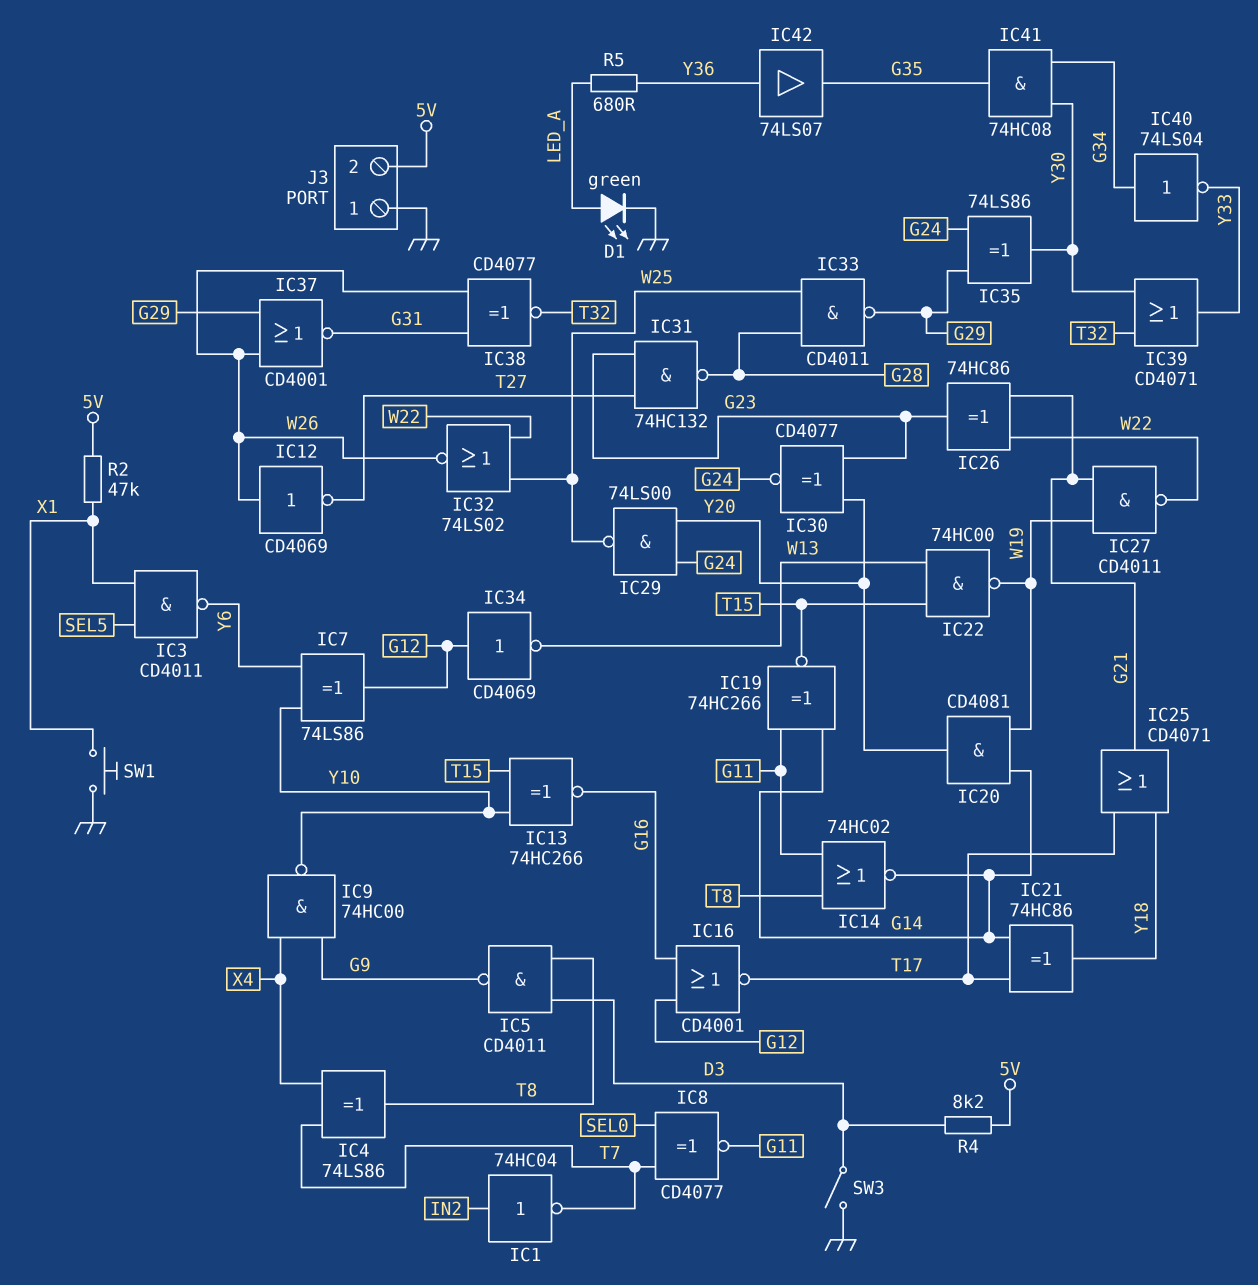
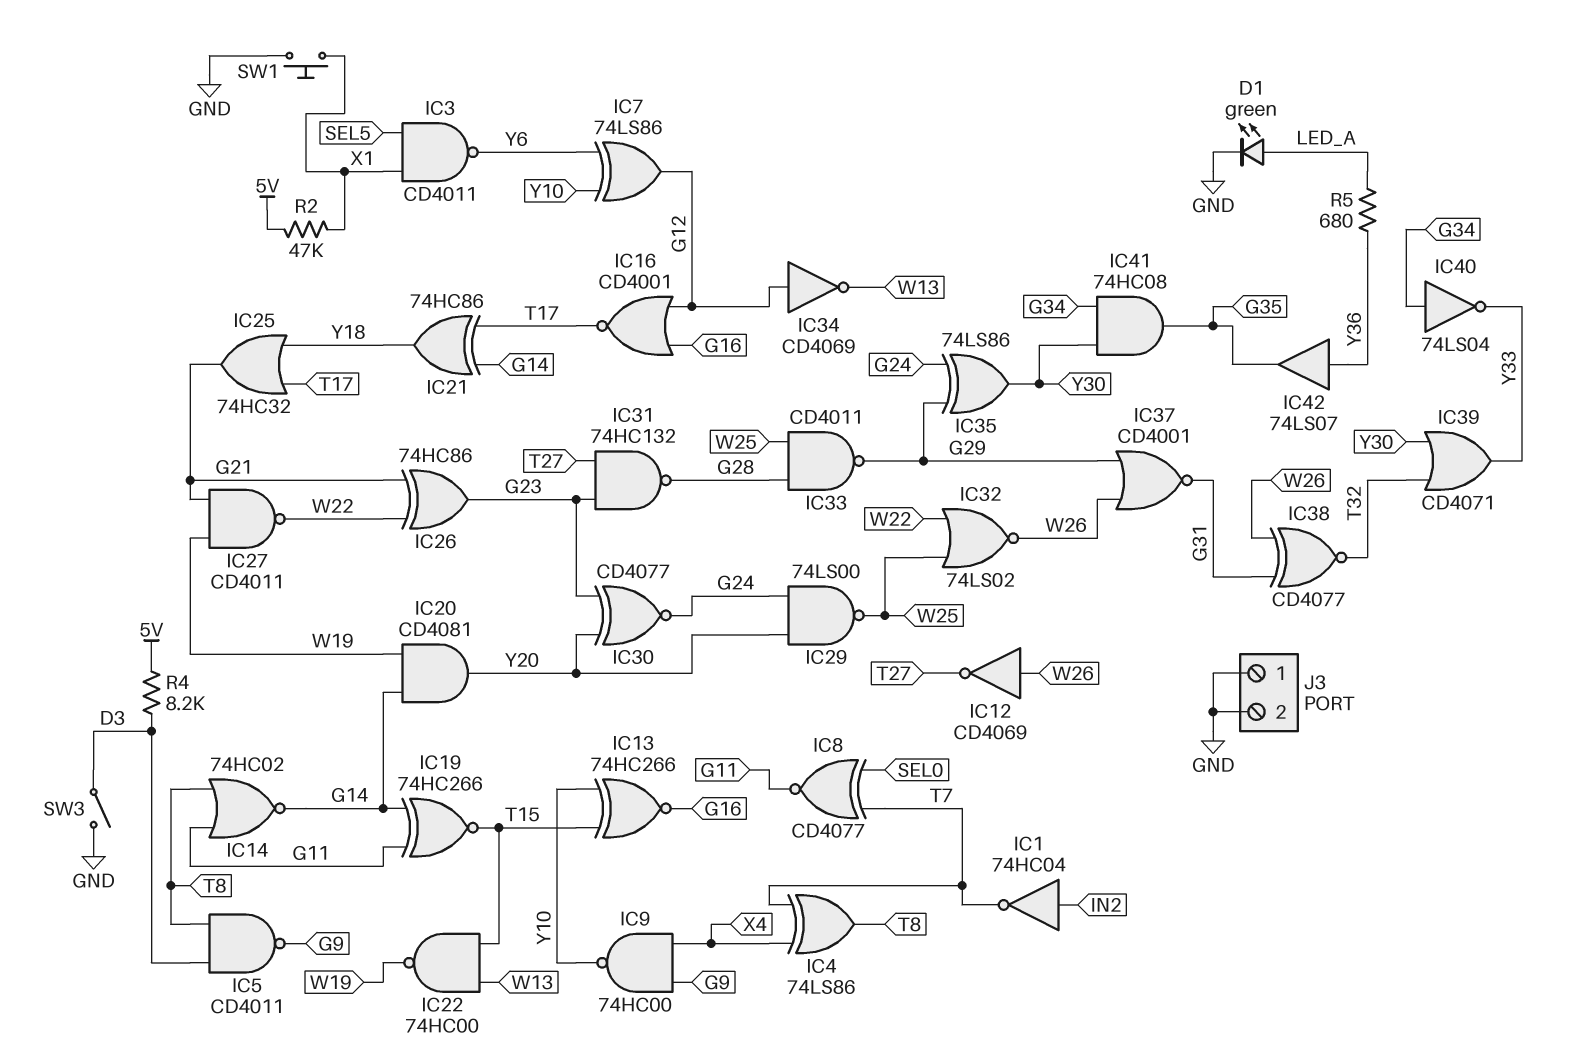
IC25: OR CD4071 (in T17, in Y18, out G21) -> OR 74HC32 (in T17, in Y18, out G21)
J3 pin 2: 5V -> GND

